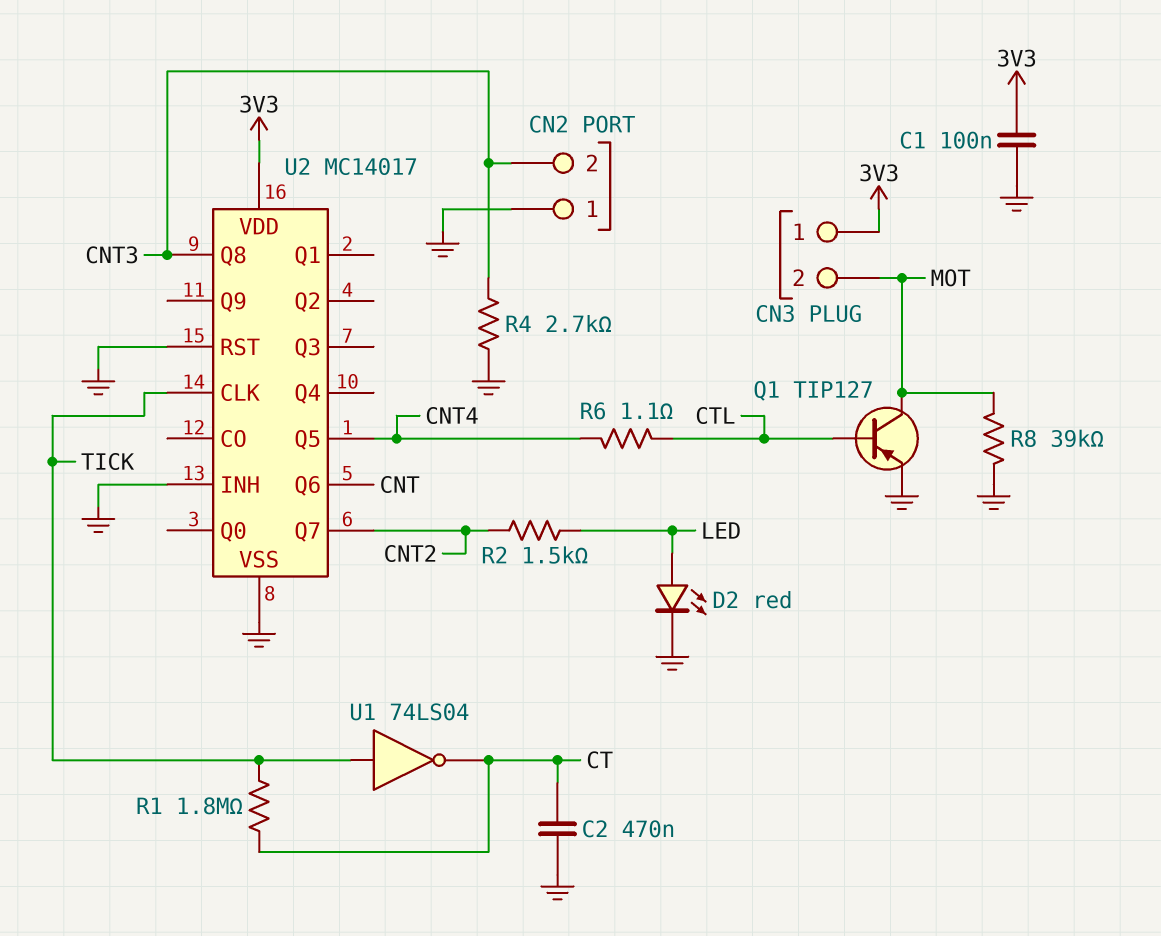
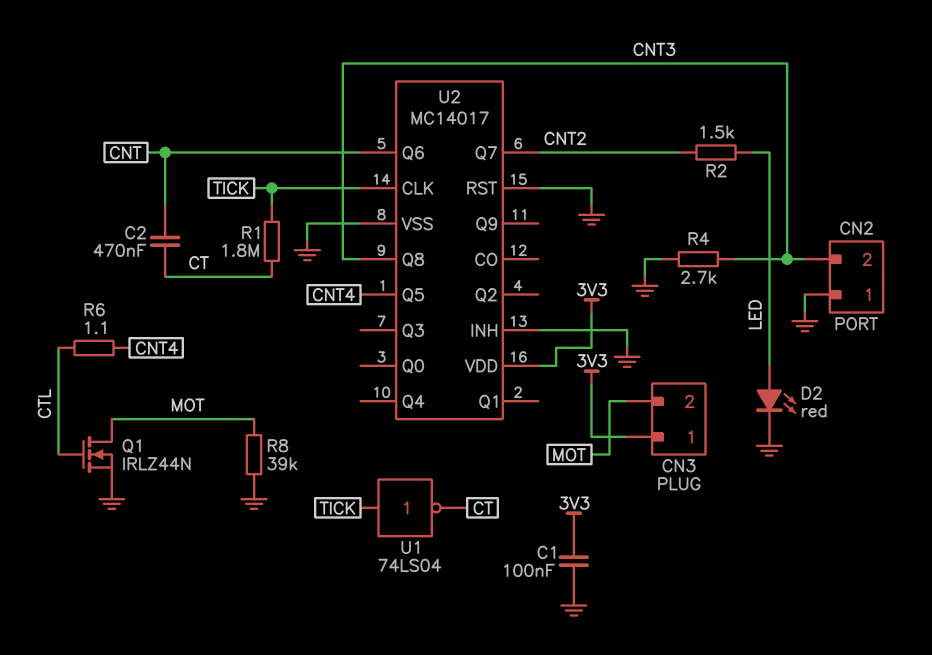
C2: 470nF (CT, GND) -> 470nF (CNT, CT)
Q1: PNP TIP127 (B CTL, C MOT, E GND) -> NMOS IRLZ44N (G CTL, D MOT, S GND)

